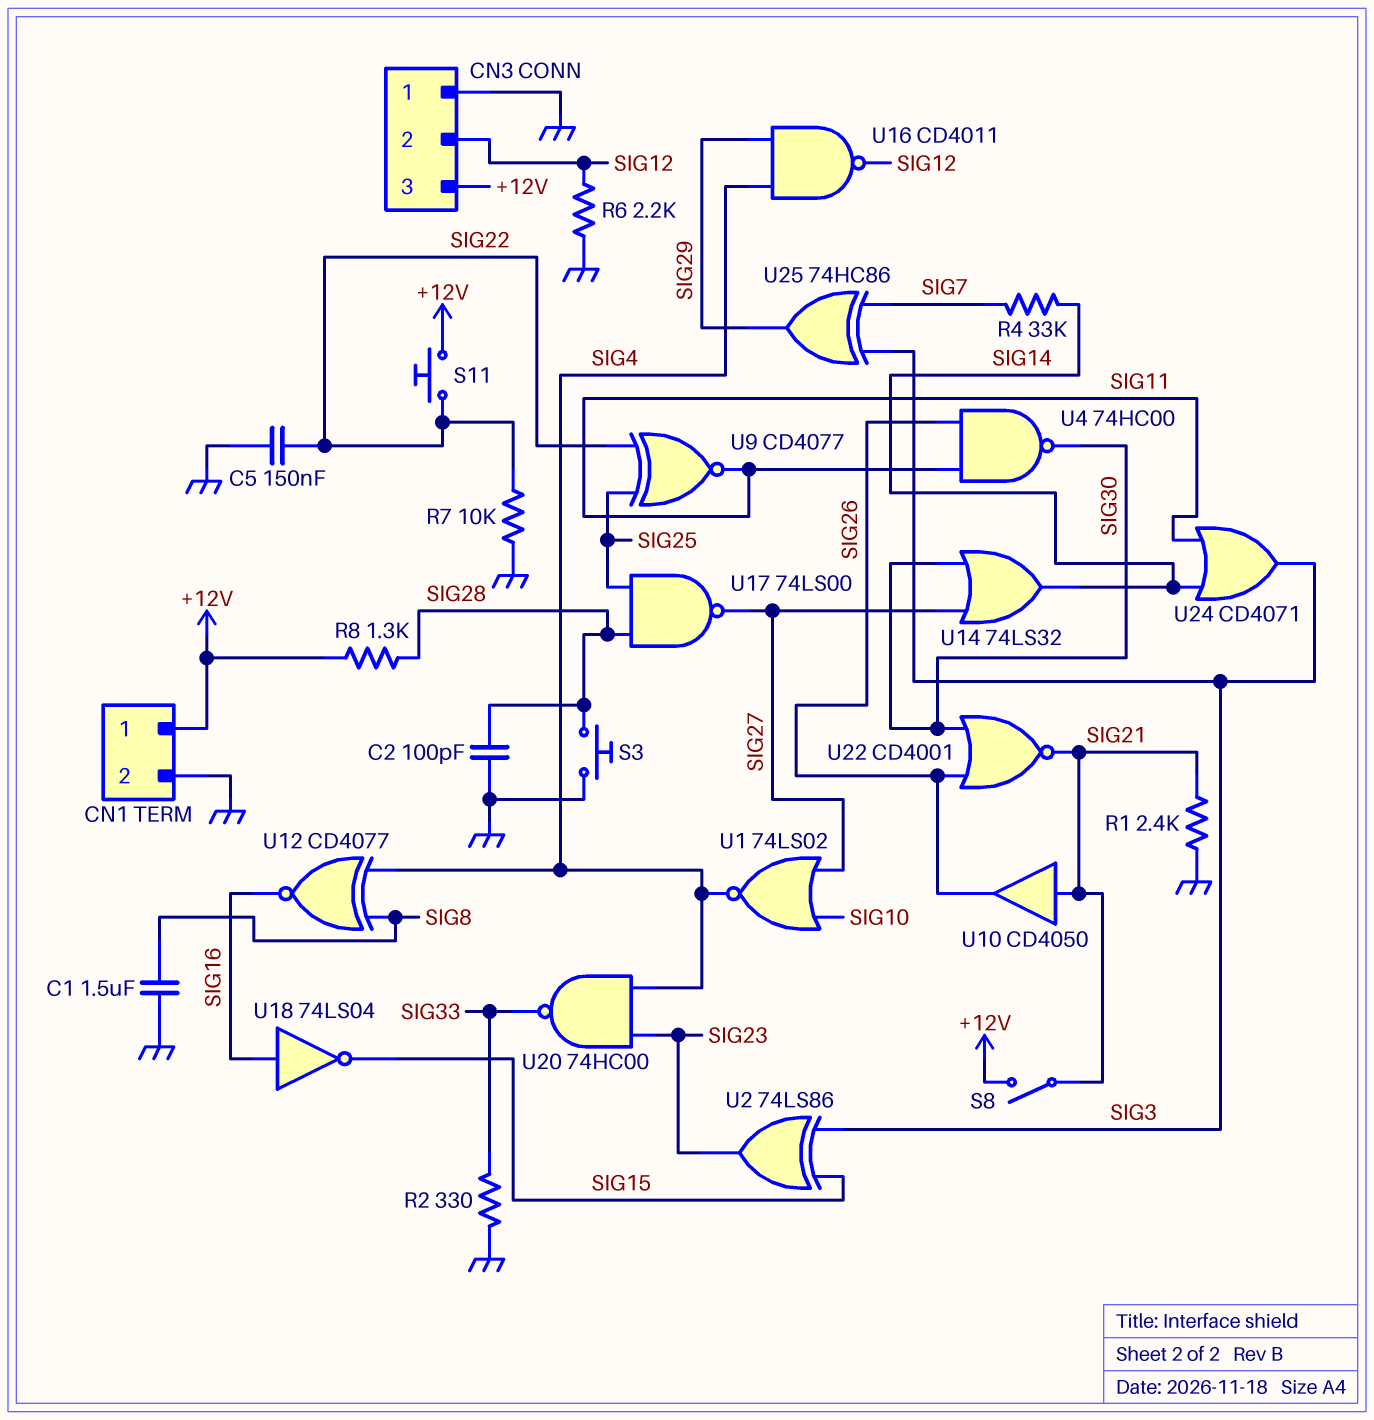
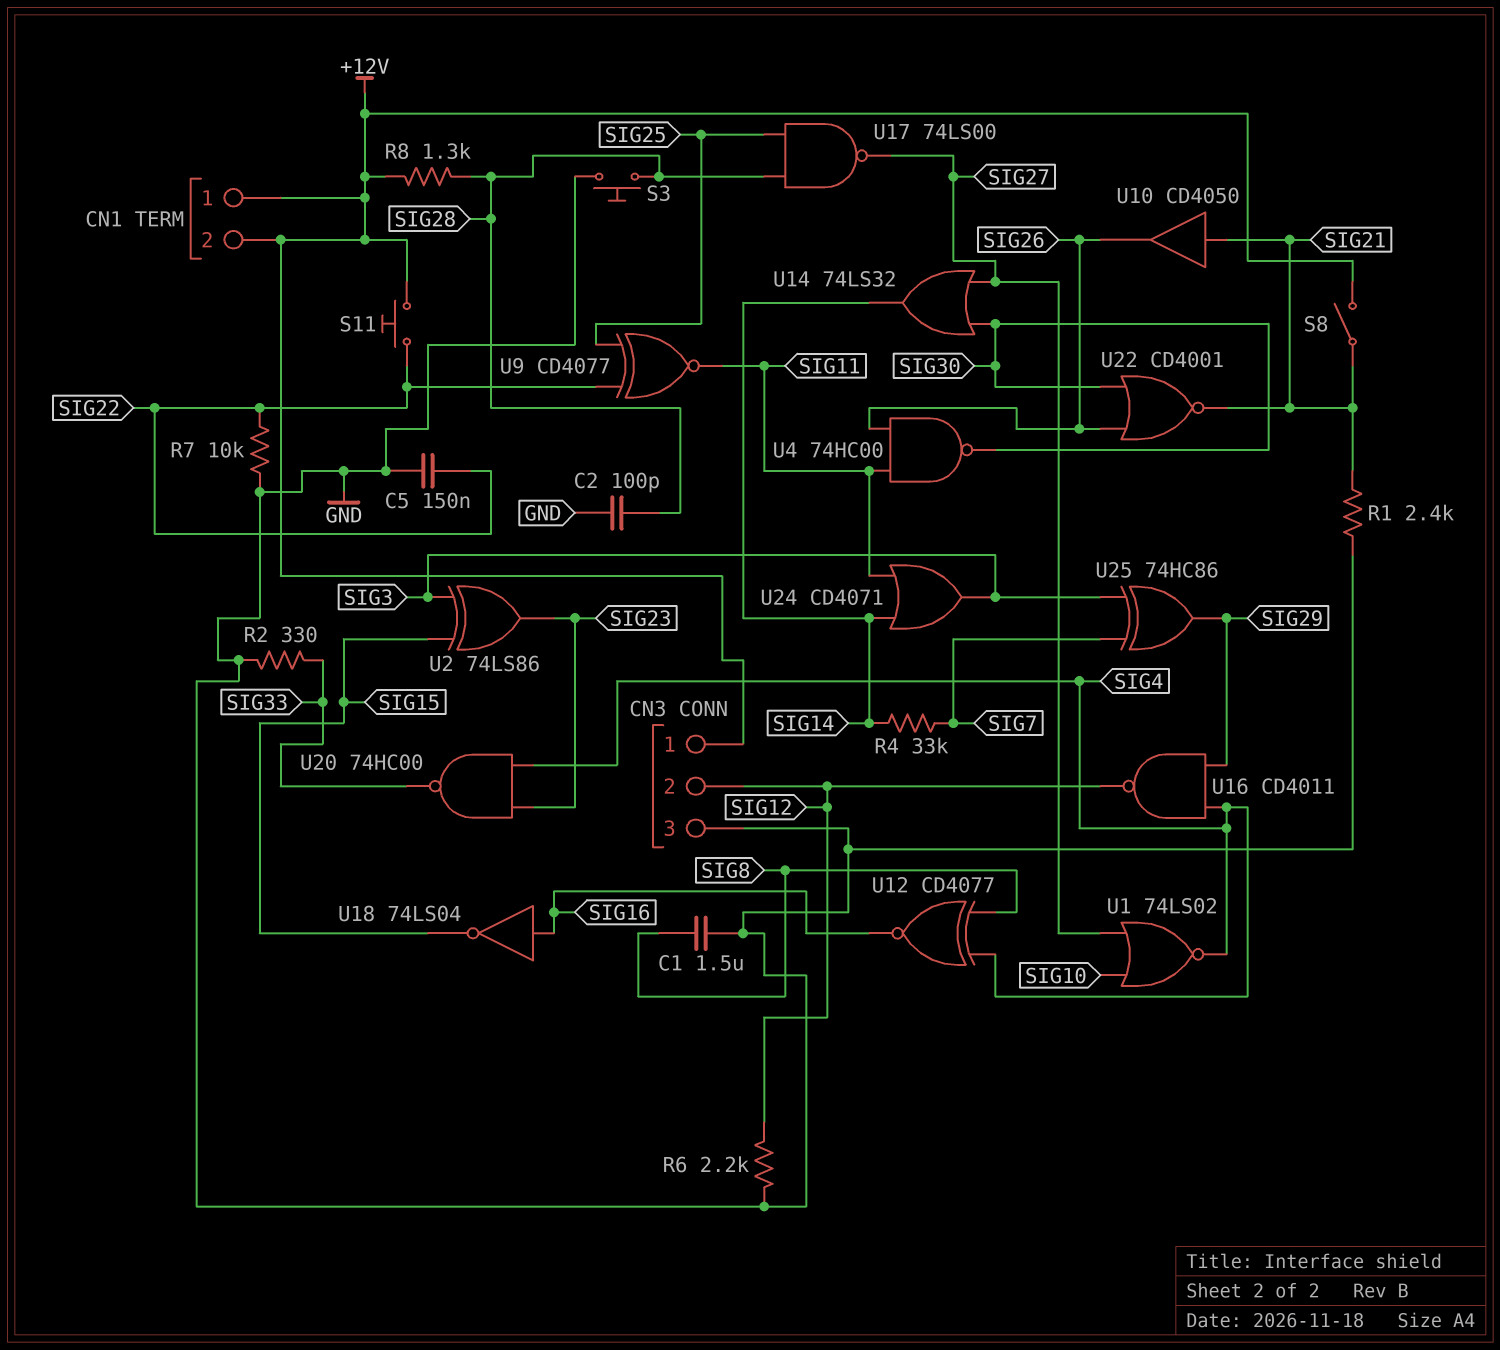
CN1 pin 2: GND -> +12V
CN3 pin 1: GND -> +12V
CN3 pin 3: +12V -> GND

